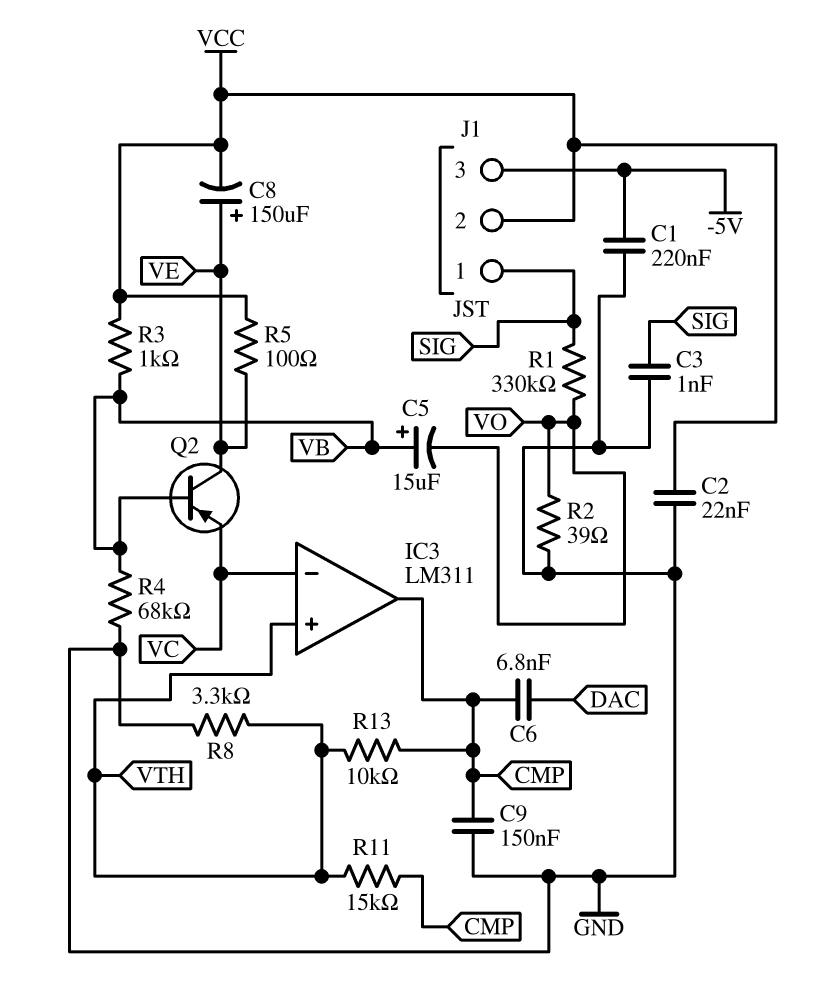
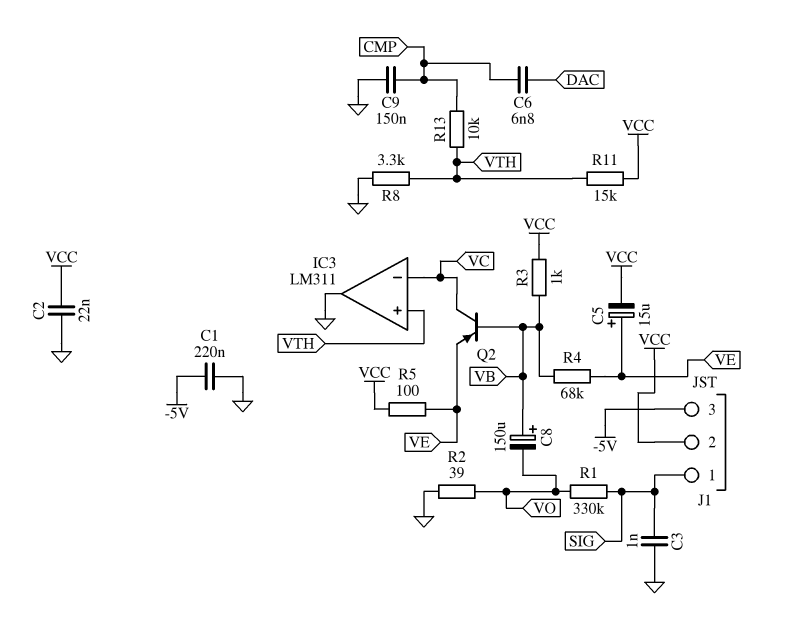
C5: 15uF (plus VB, minus VO) -> 15uF (plus VE, minus VCC)
C8: 150uF (plus VE, minus VCC) -> 150uF (plus VB, minus VO)
IC3 pin out: CMP -> GND
Q2: PNP (B VB, C VE, E VC) -> PNP (B VB, C VC, E VE)
R4: 68k (GND, VB) -> 68k (VB, VE)
R11: 15k (CMP, VTH) -> 15k (VCC, VTH)

